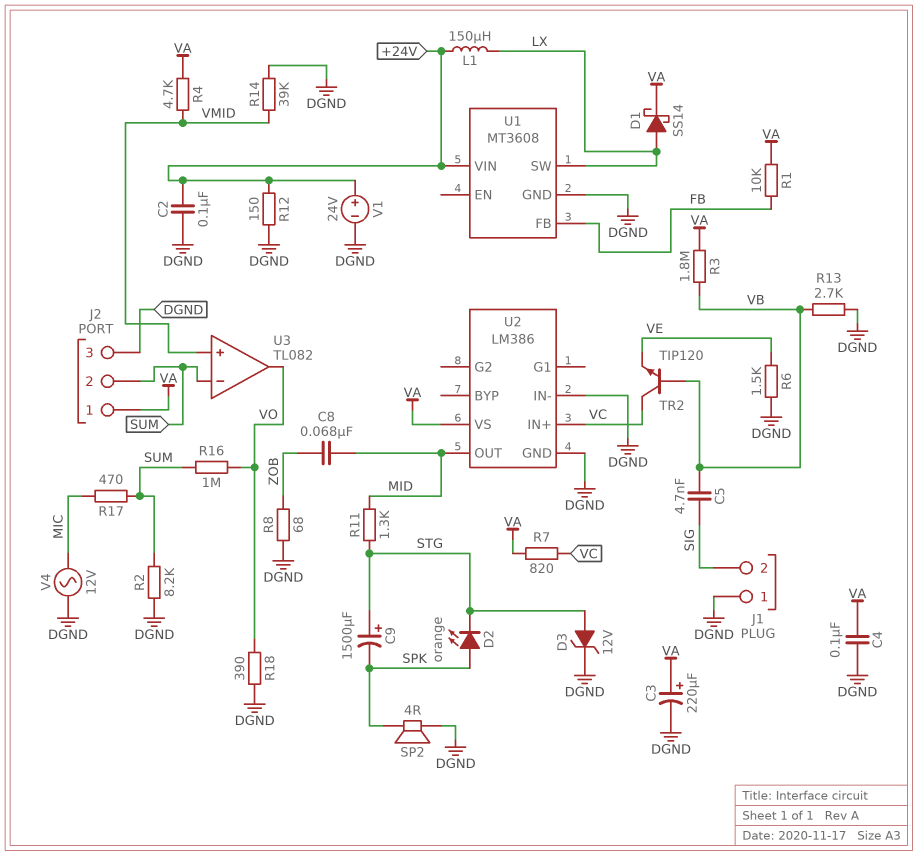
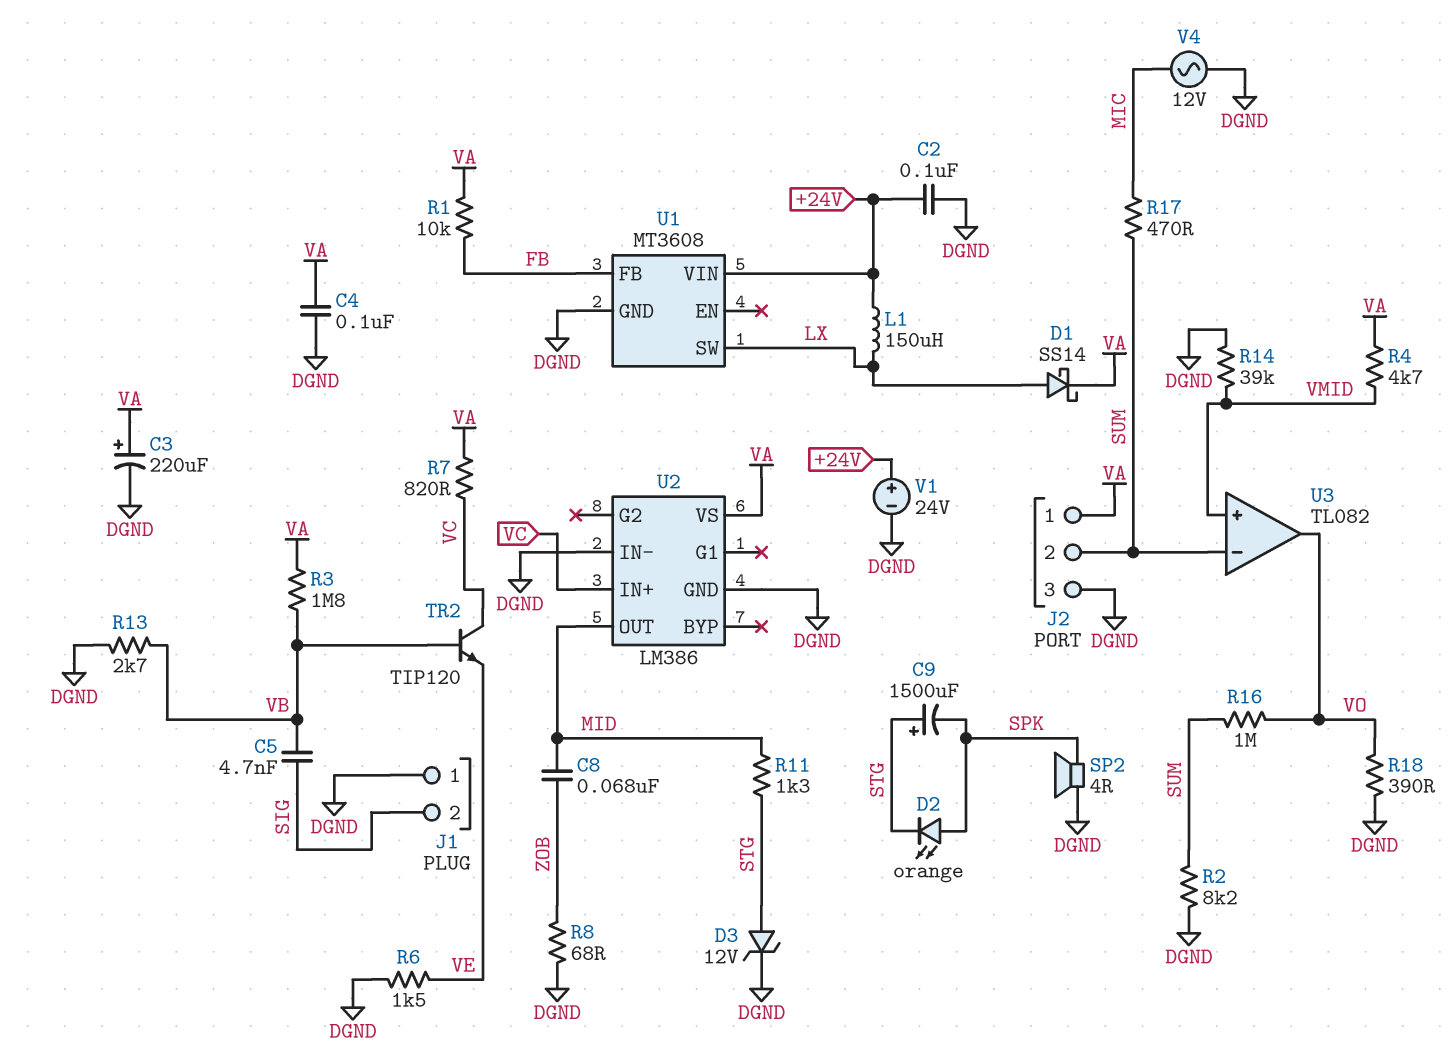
R12: 150 (+24V, DGND) -> none

